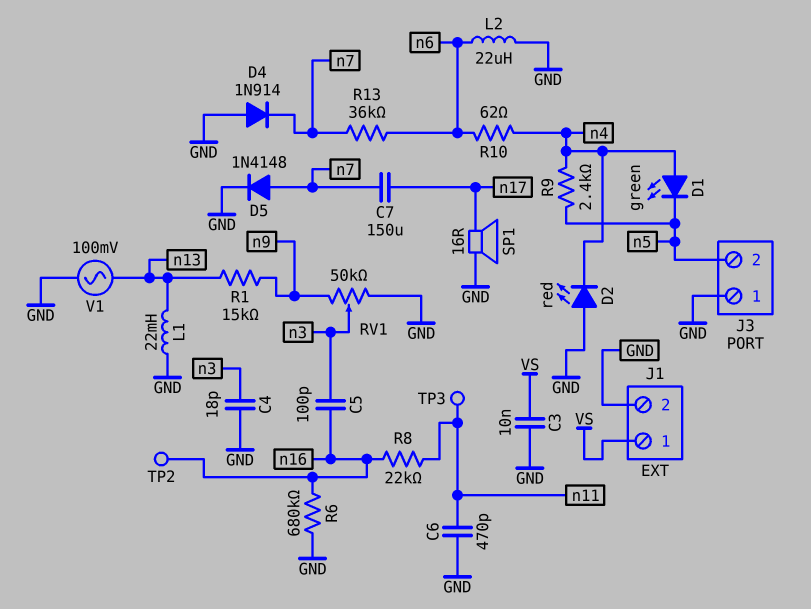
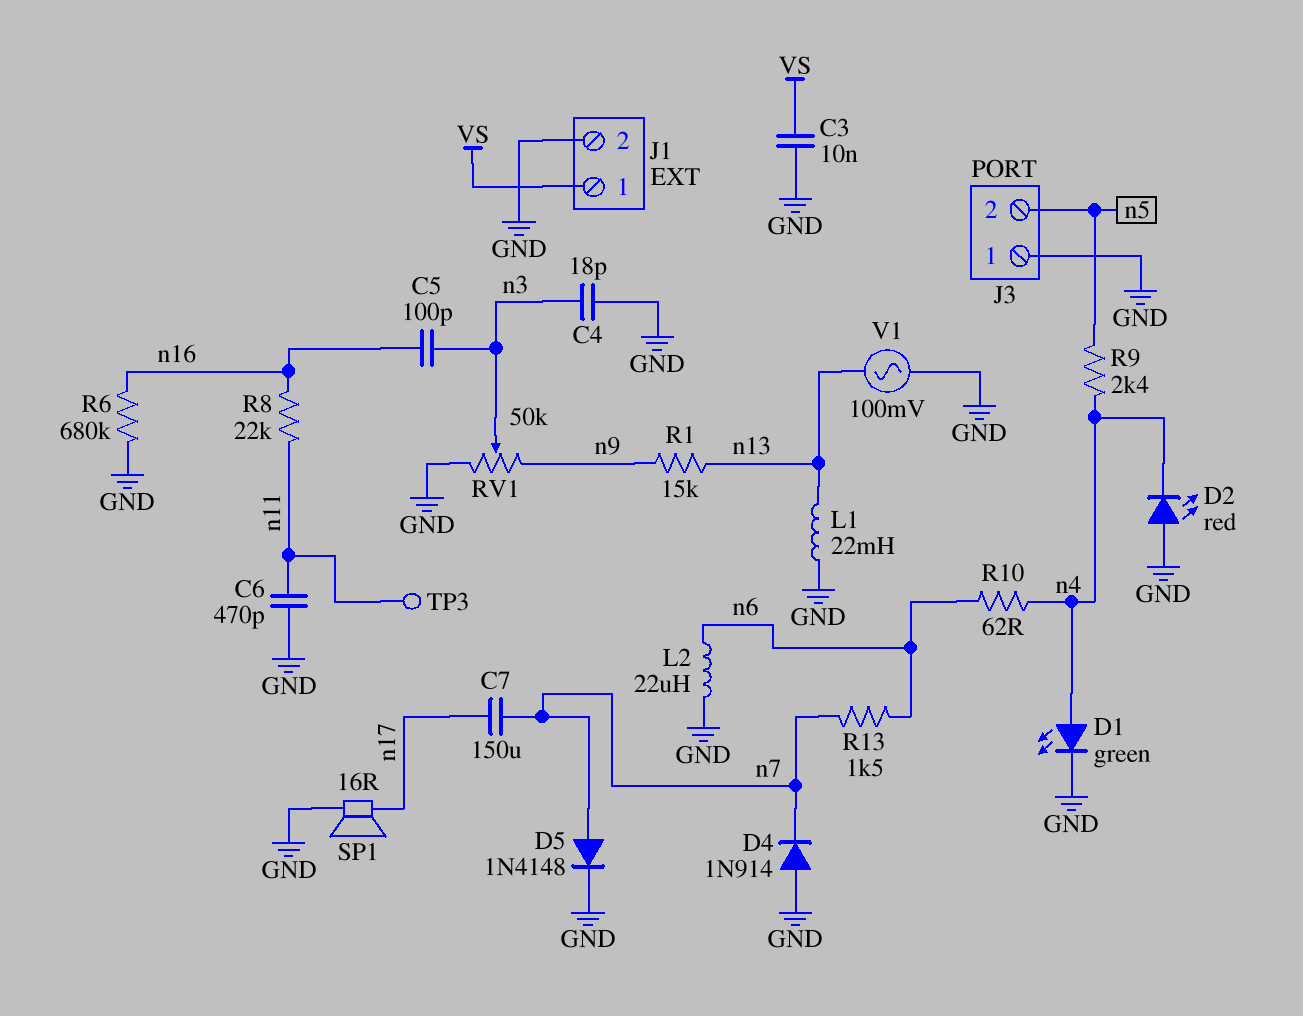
D1: LED green (A n4, K n5) -> LED green (A n4, K GND)
R13: 36k (n6, n7) -> 1.5k (n6, n7)
TP2: test point (n16) -> none

